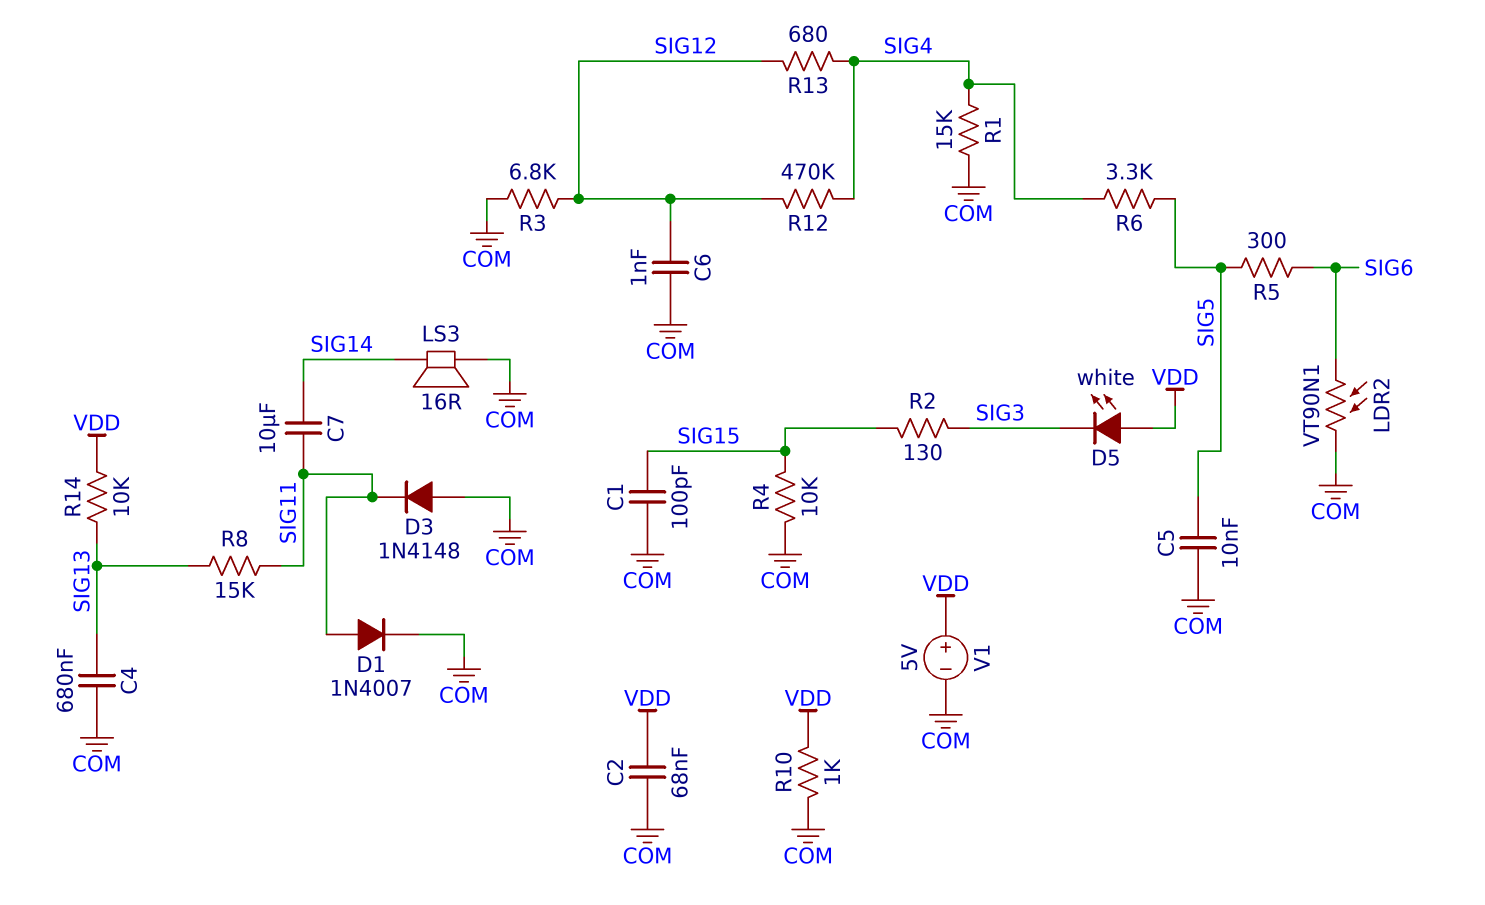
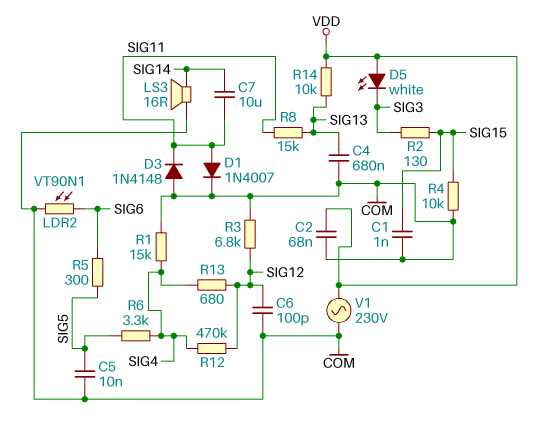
C1: 100pF (COM, SIG15) -> 1nF (COM, SIG15)
C6: 1nF (COM, SIG12) -> 100pF (COM, SIG12)
R10: 1k (COM, VDD) -> none
V1: 5V (plus VDD, minus COM) -> AC 230V (COM, VDD)

